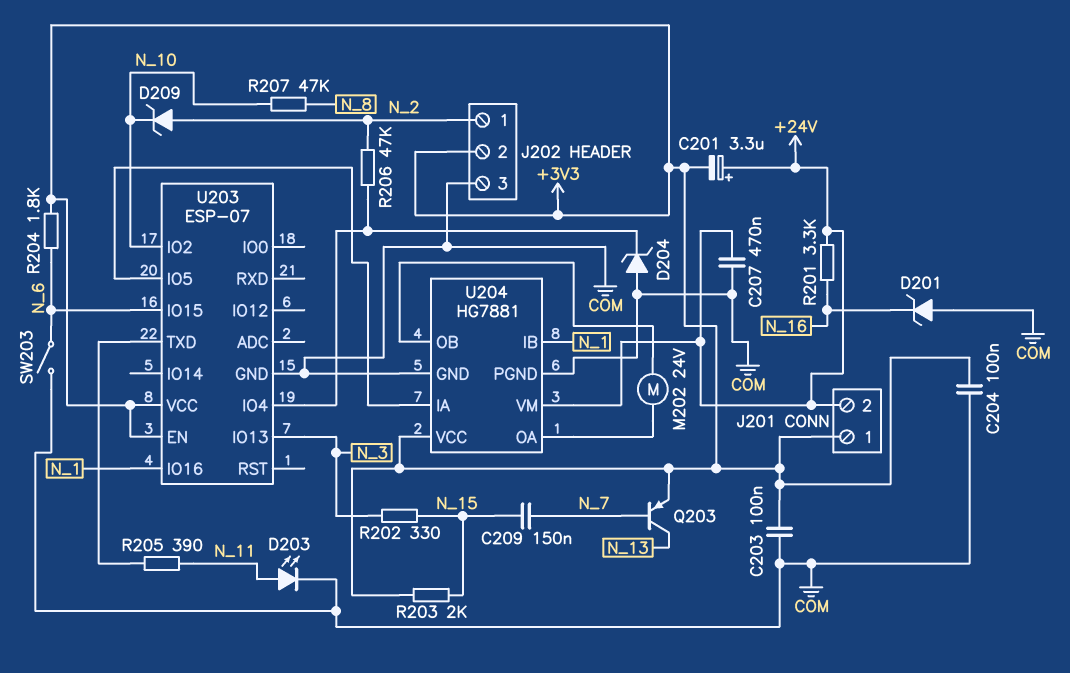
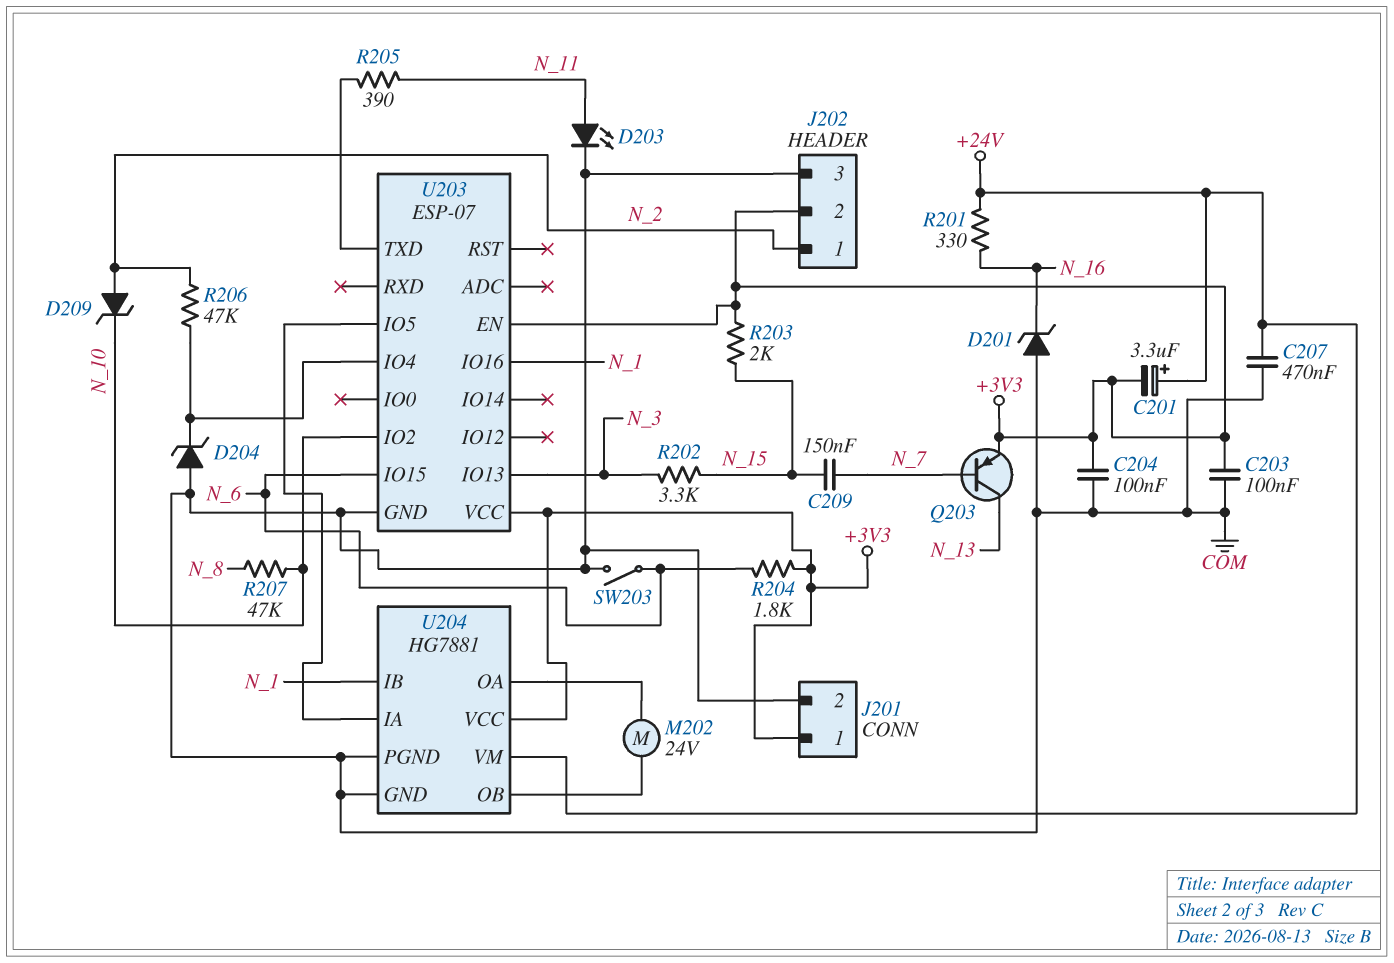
J201 pin 2: +24V -> COM
R201: 3.3k (+24V, N_16) -> 330 (+24V, N_16)
R202: 330 (N_3, N_15) -> 3.3k (N_3, N_15)

